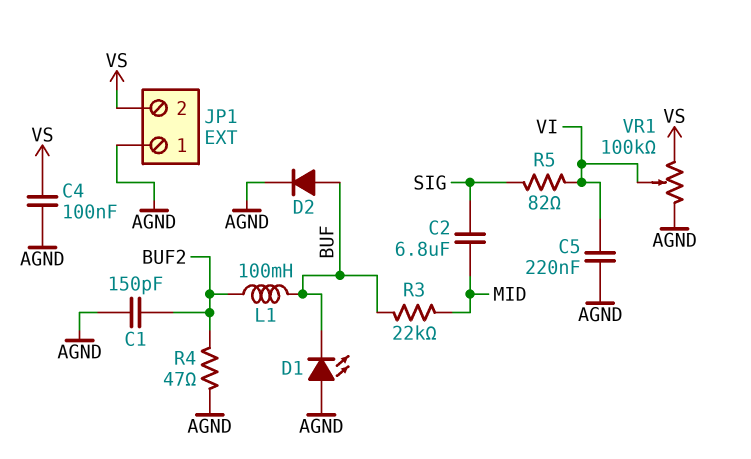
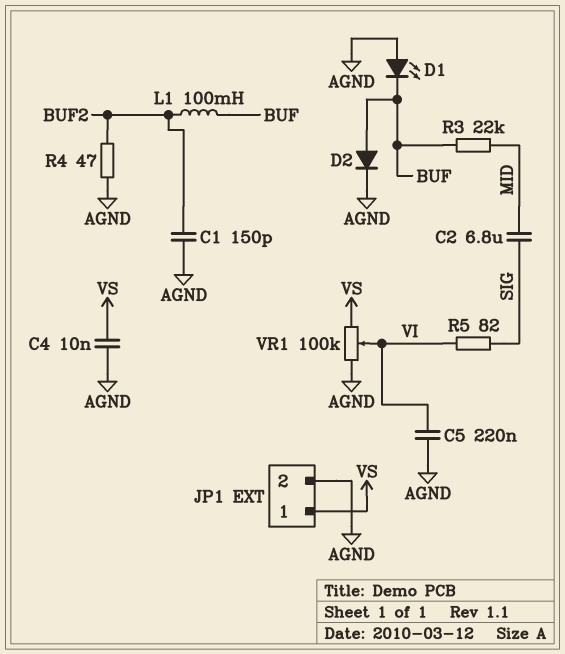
C4: 100nF (AGND, VS) -> 10nF (AGND, VS)
JP1 pin 1: AGND -> VS
JP1 pin 2: VS -> AGND

